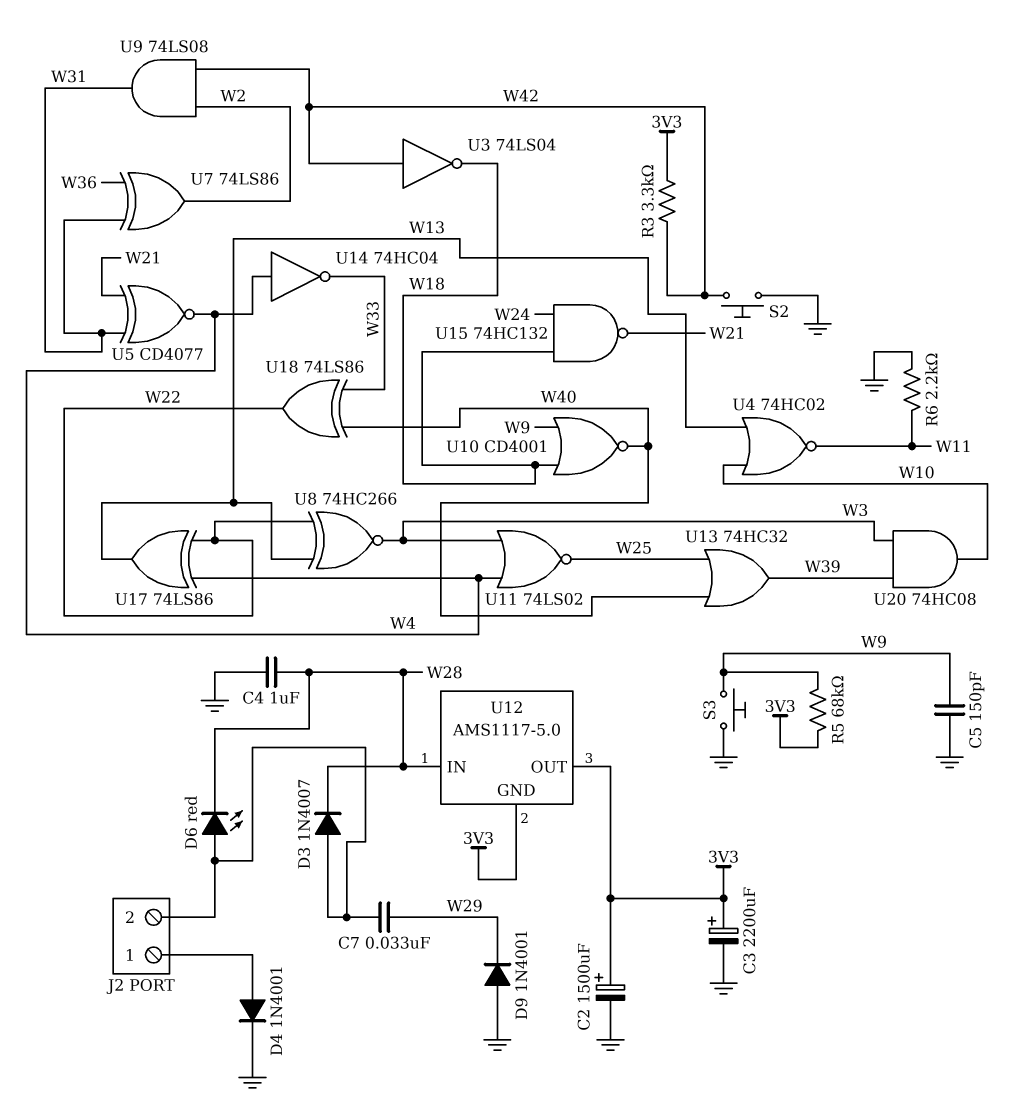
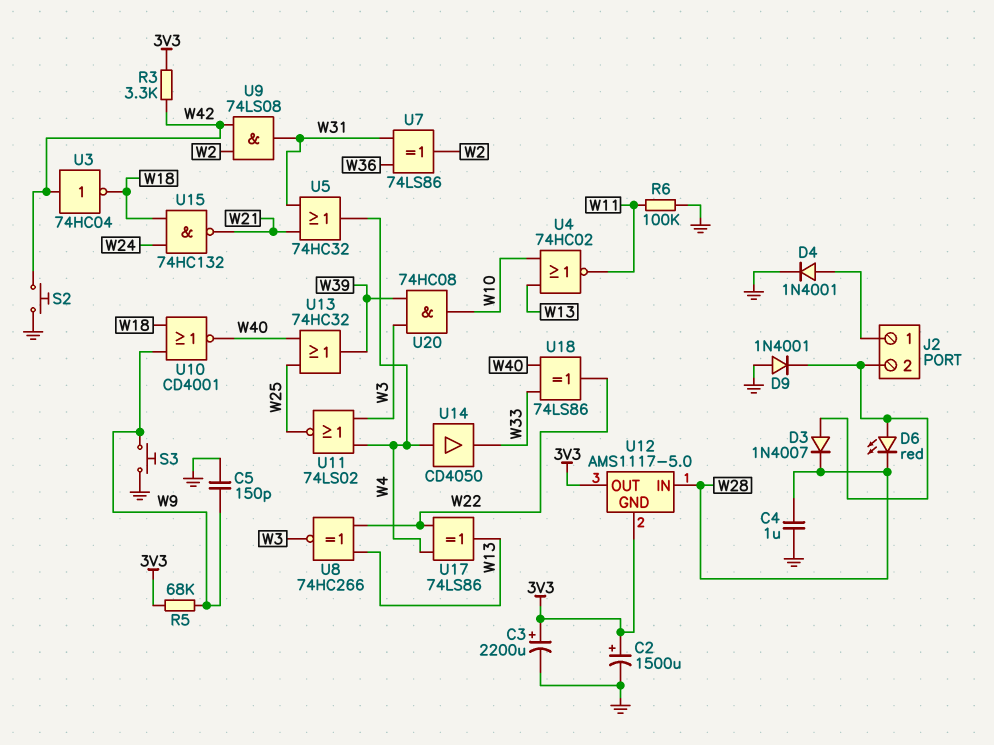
C7: 33nF (J2/2, W29) -> none
D9: diode 1N4001 (A GND, K W29) -> diode 1N4001 (A GND, K J2/2)
R6: 2.2k (GND, W11) -> 100k (GND, W11)
U3: NOT 74LS04 (in W42, out W18) -> NOT 74HC04 (in W42, out W18)
U5: XNOR CD4077 (in W21, in W31, out W4) -> OR 74HC32 (in W21, in W31, out W4)
U14: NOT 74HC04 (in W4, out W33) -> buffer CD4050 (in W4, out W33)

